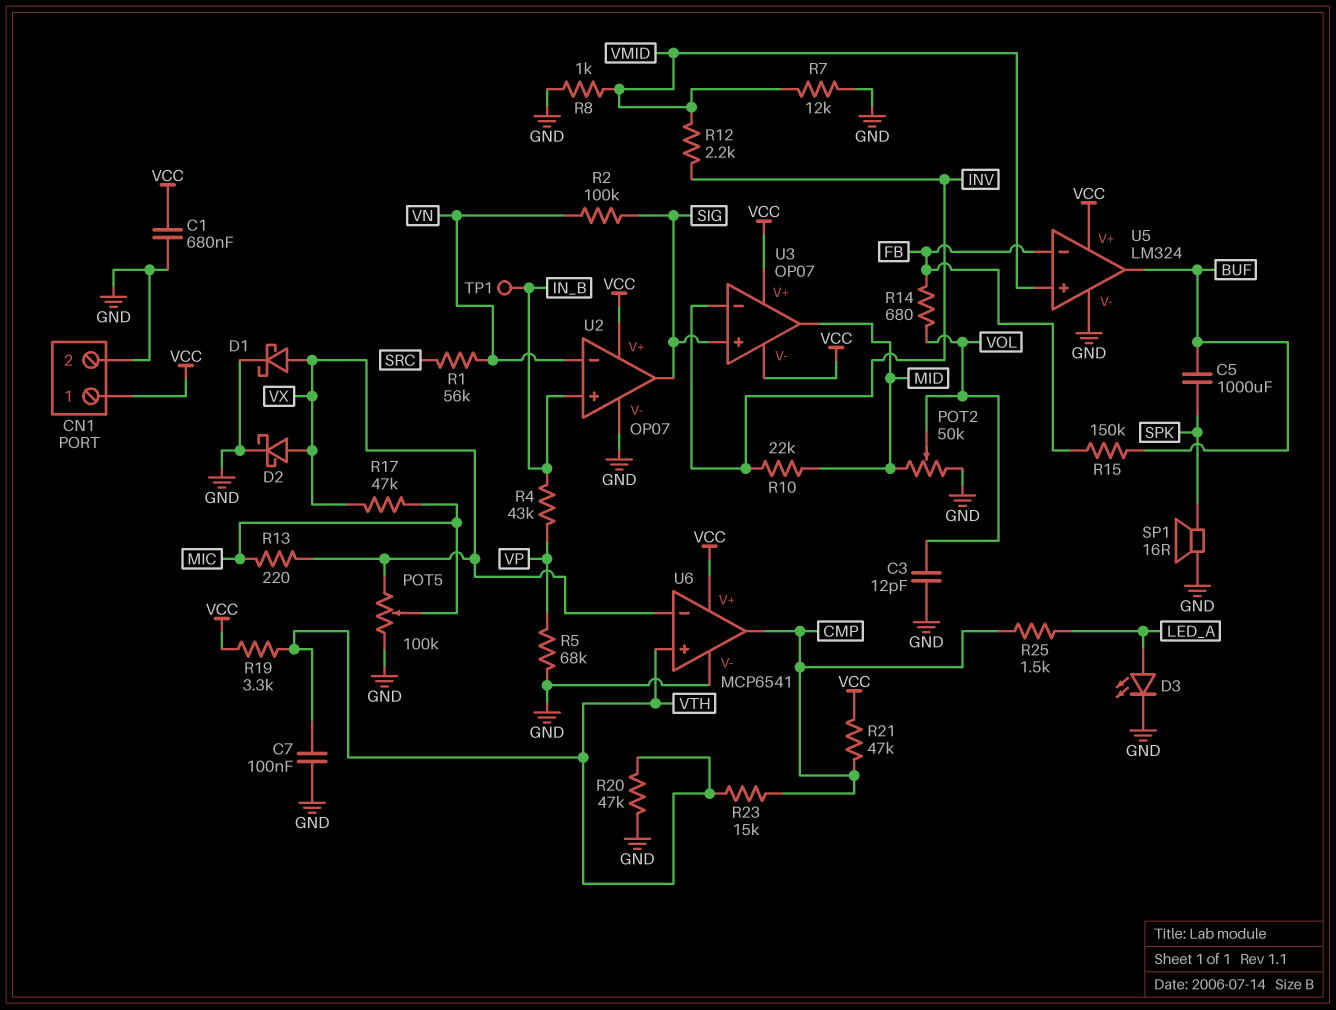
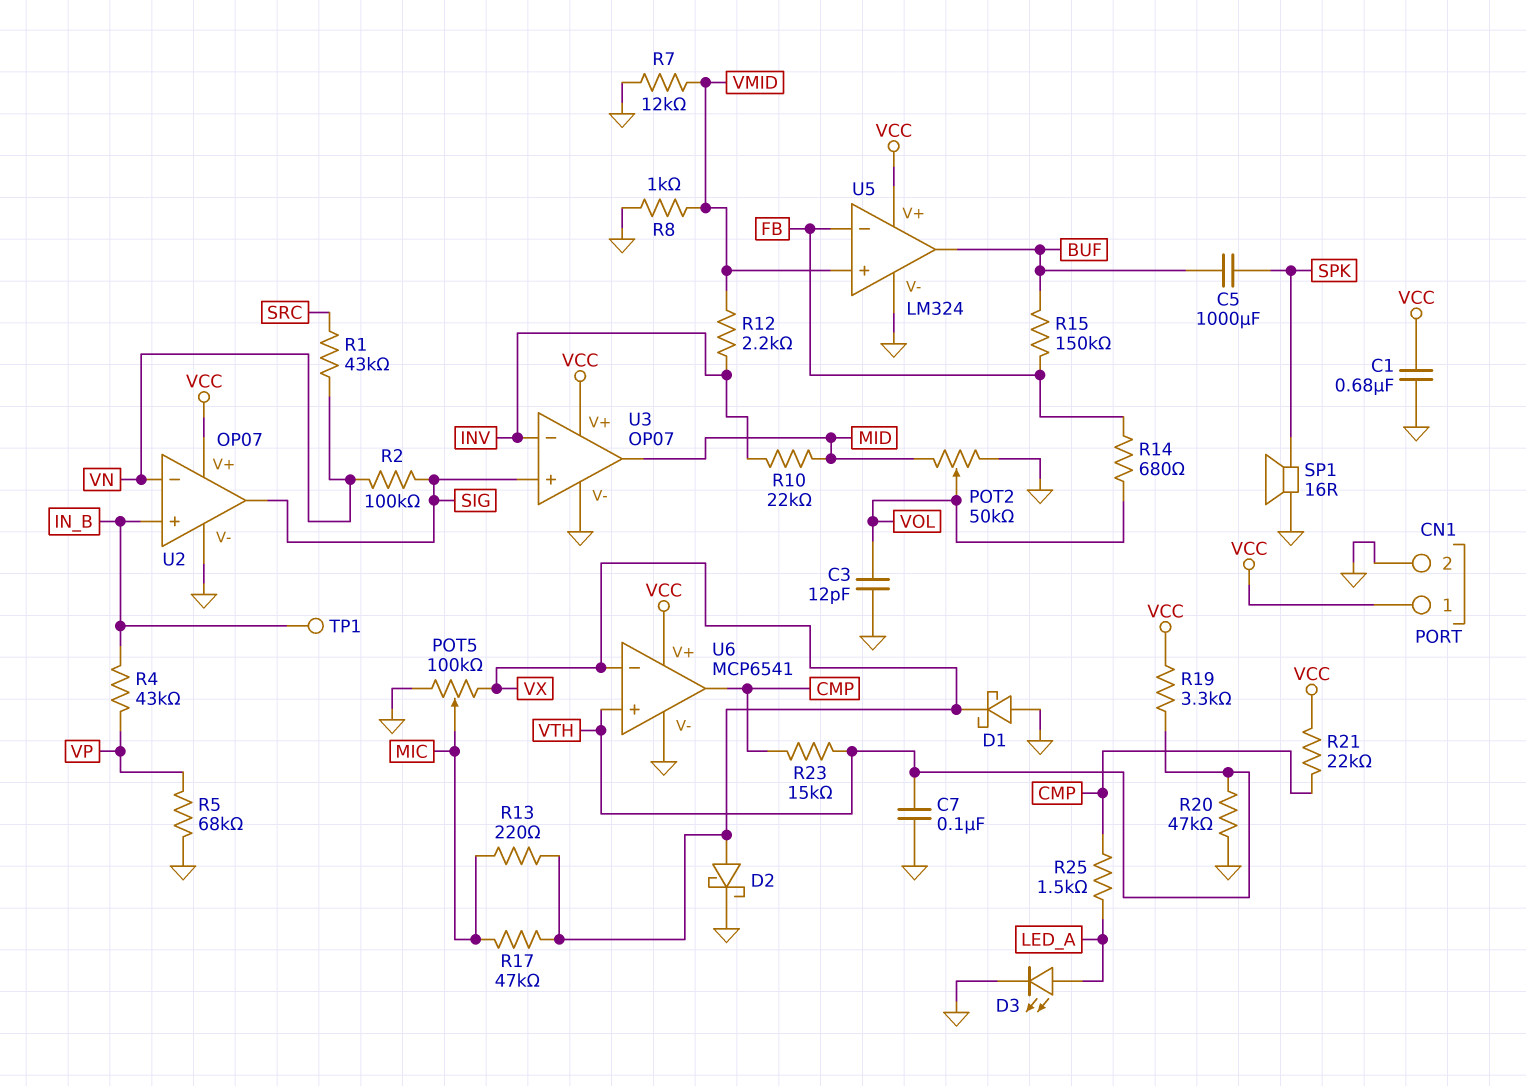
D1: schottky (A VX, K GND) -> schottky (A GND, K VX)
R1: 56k (SRC, VN) -> 43k (SRC, VN)
R21: 47k (CMP, VCC) -> 22k (CMP, VCC)
U3 pin V-: VCC -> GND

